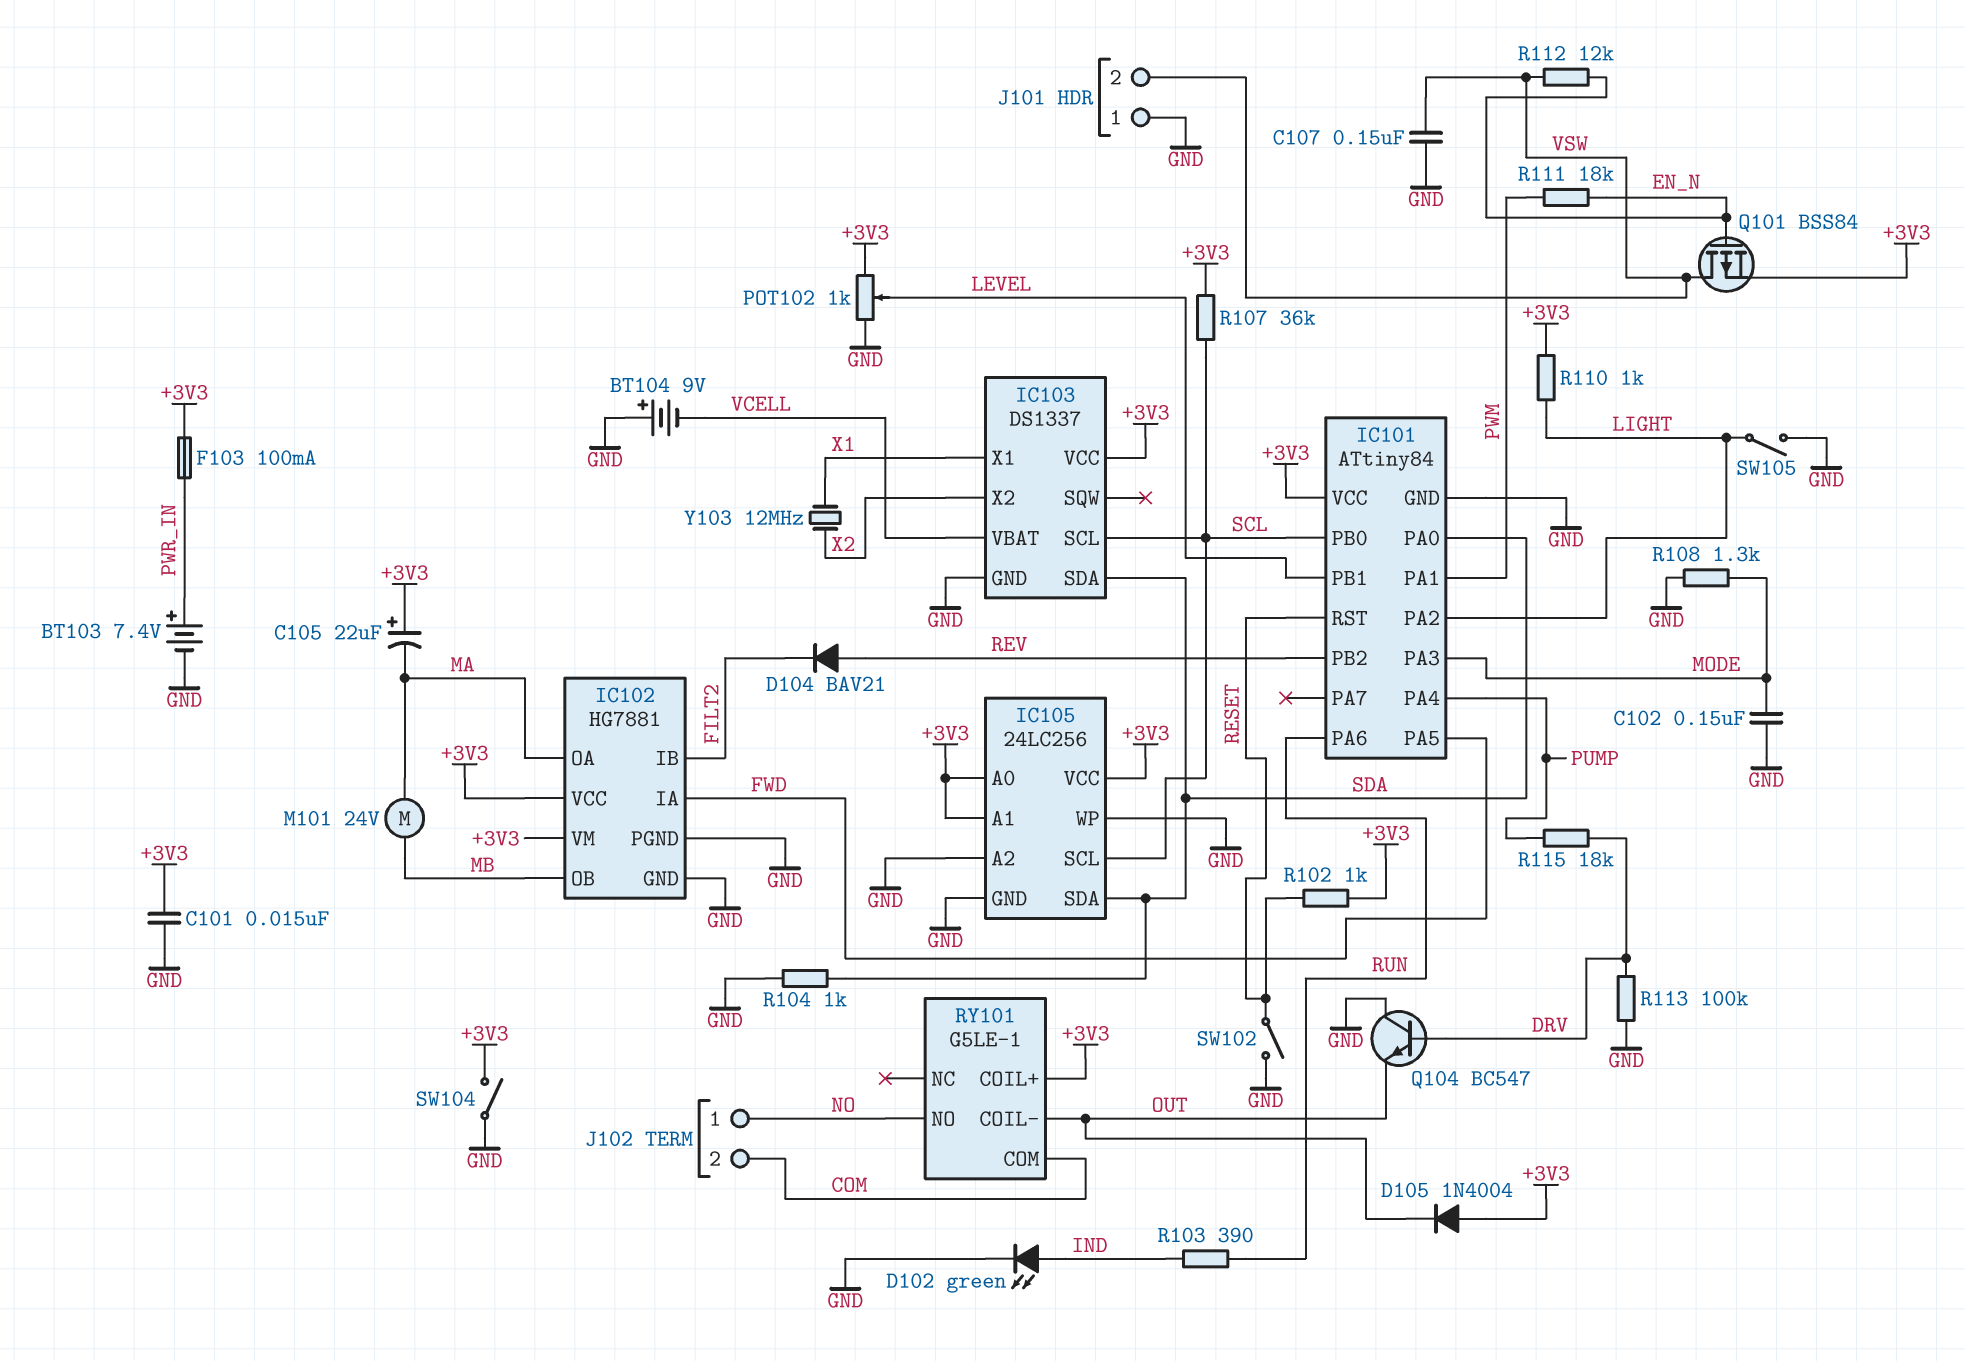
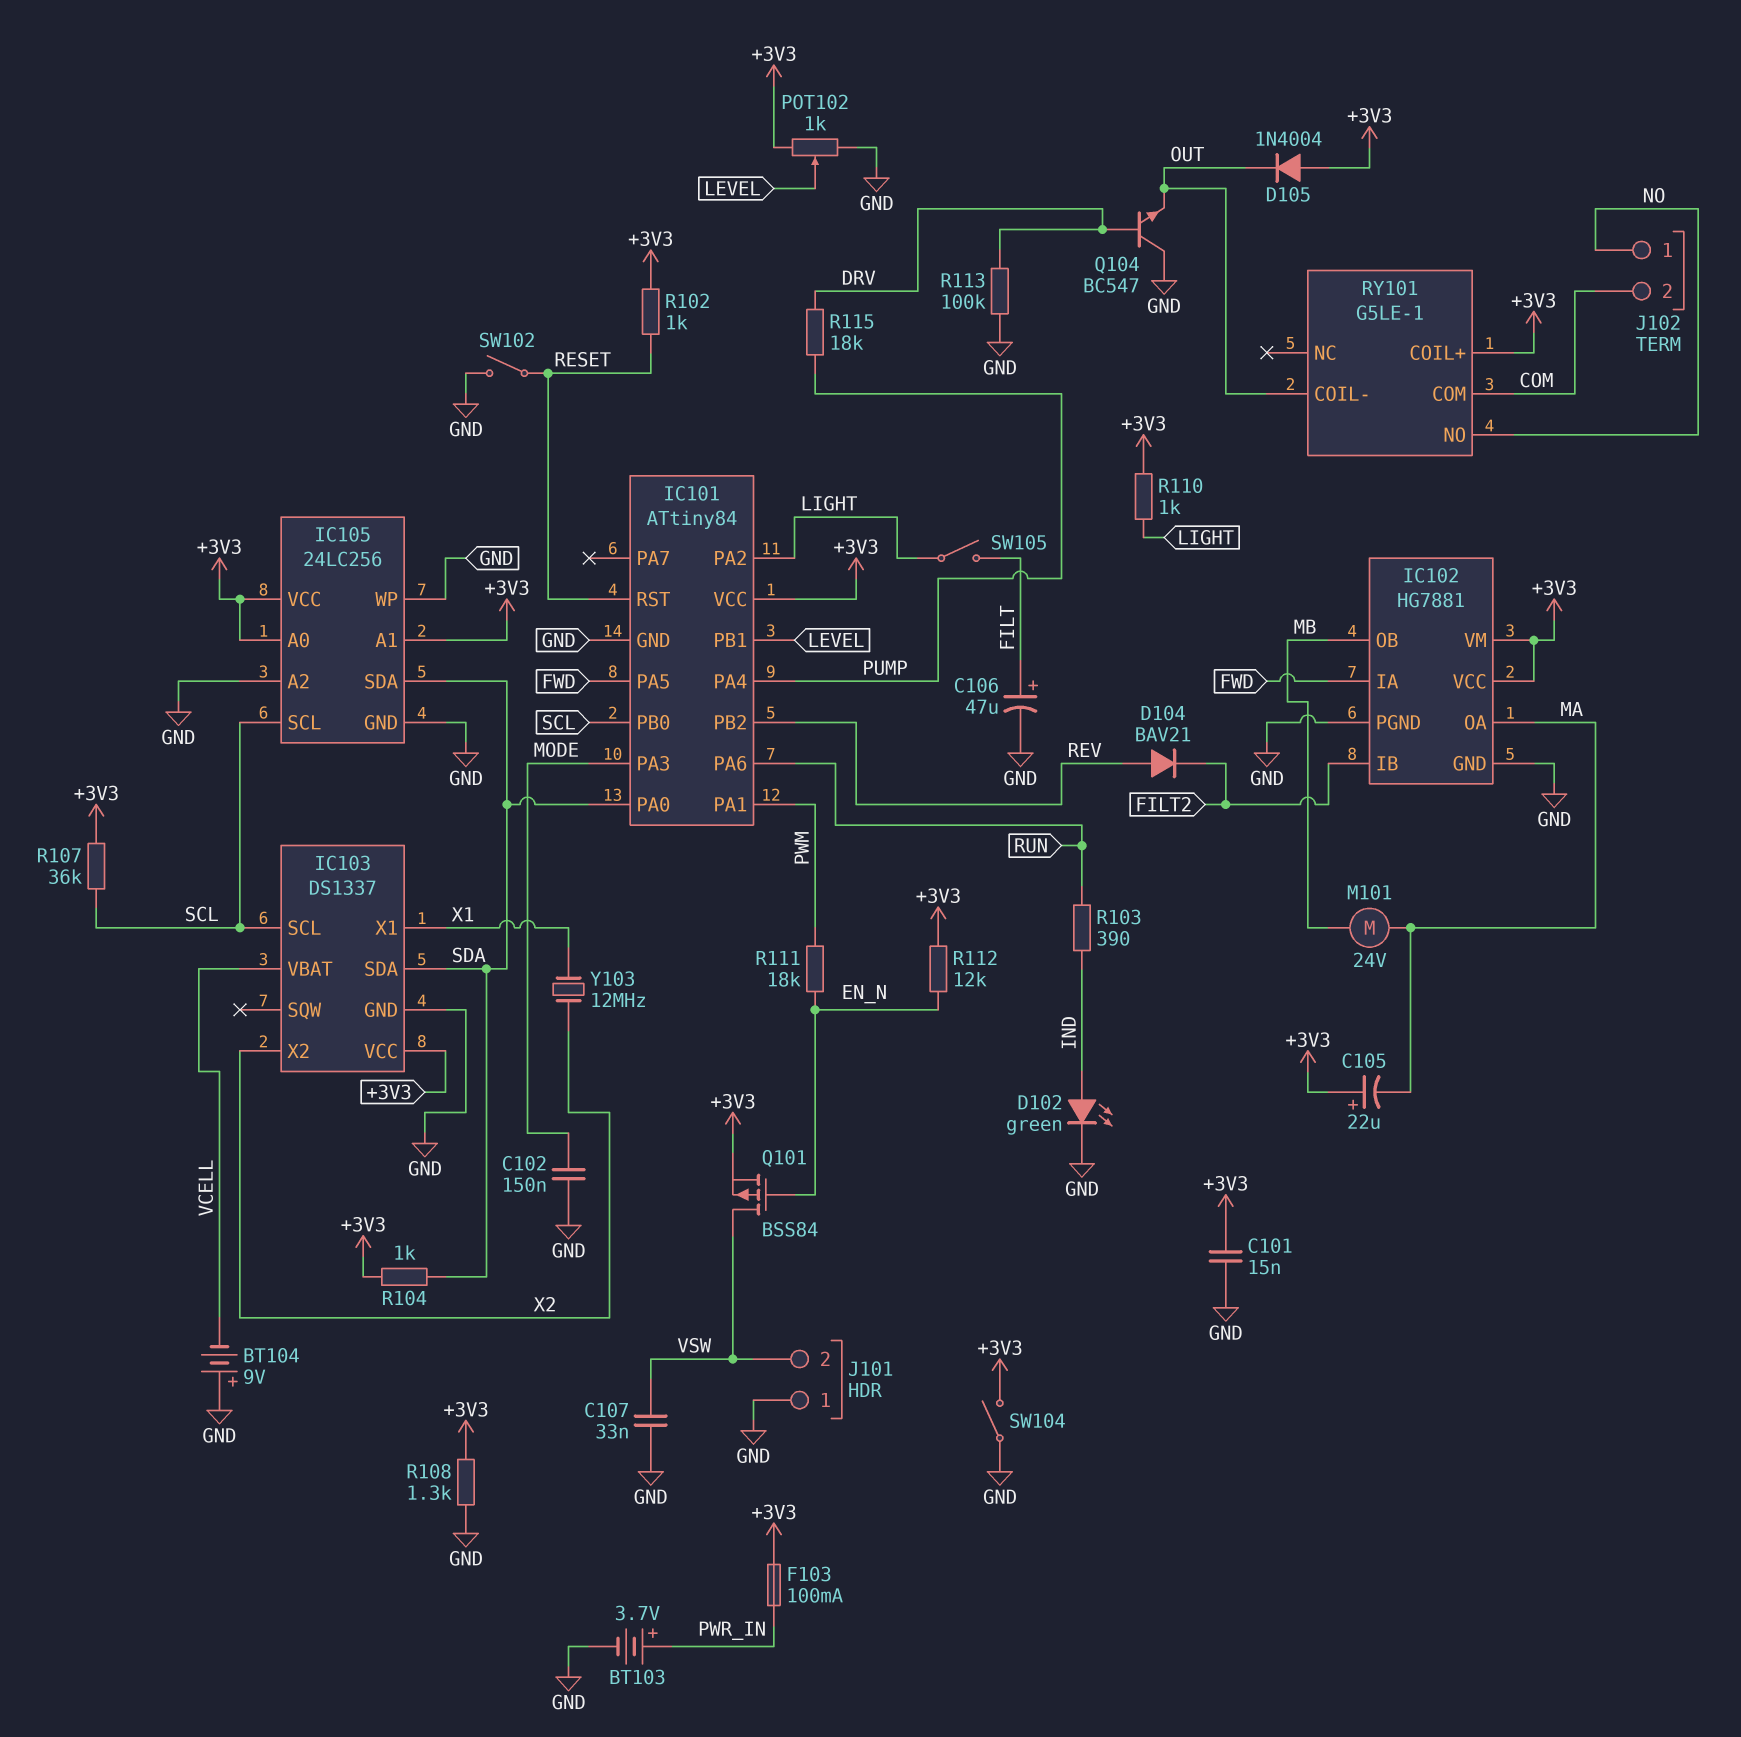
BT103: 7.4V (plus PWR_IN, minus GND) -> 3.7V (plus PWR_IN, minus GND)
C106: none -> 47uF (plus FILT, minus GND)
C107: 150nF (GND, VSW) -> 33nF (GND, VSW)
R104: 1k (GND, SDA) -> 1k (+3V3, SDA)
R108: 1.3k (GND, MODE) -> 1.3k (+3V3, GND)
R112: 12k (EN_N, VSW) -> 12k (+3V3, EN_N)
SW105: switch (GND, LIGHT) -> switch (FILT, LIGHT)

